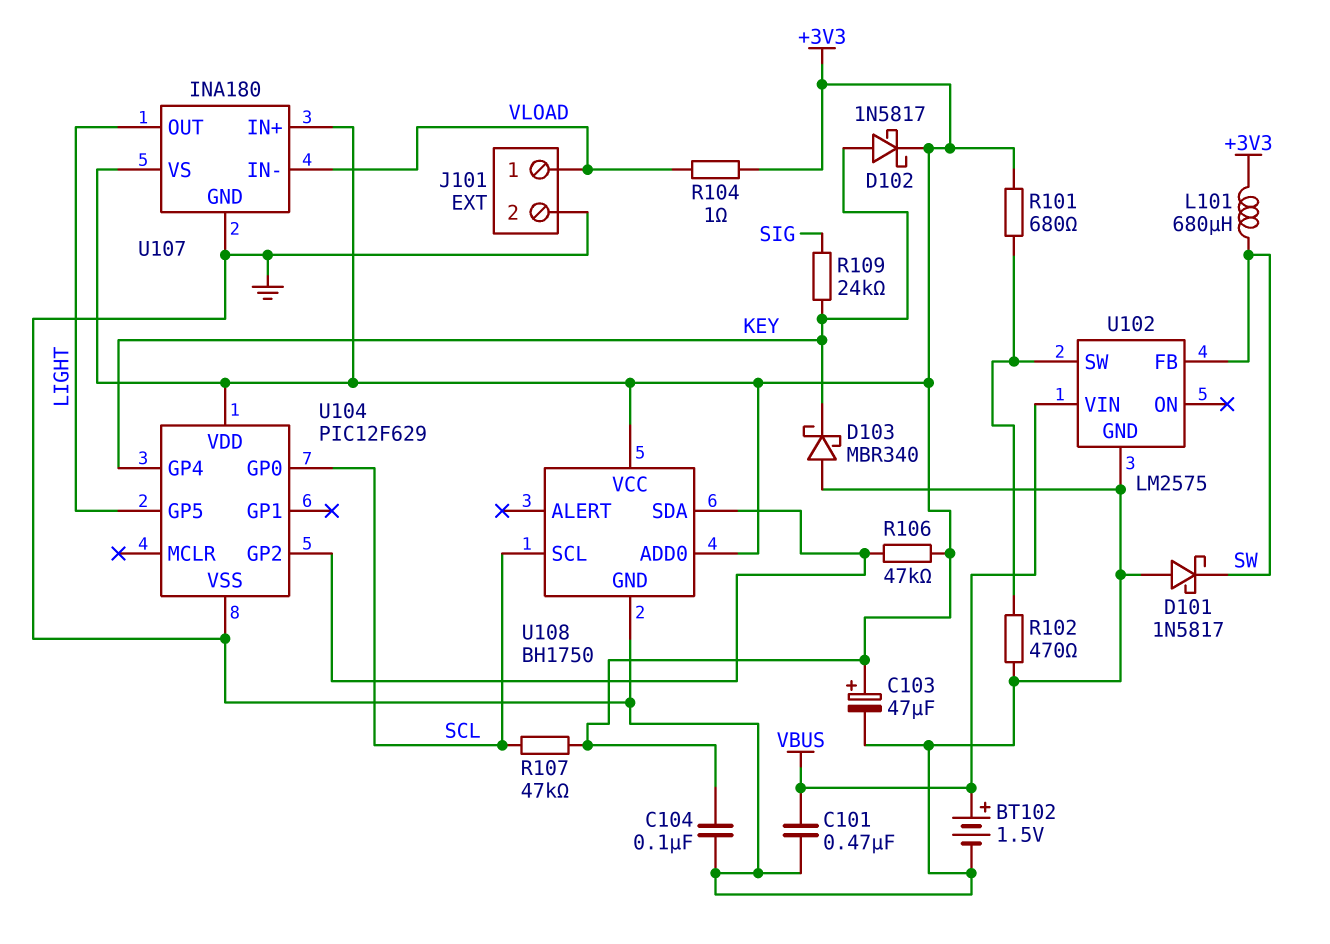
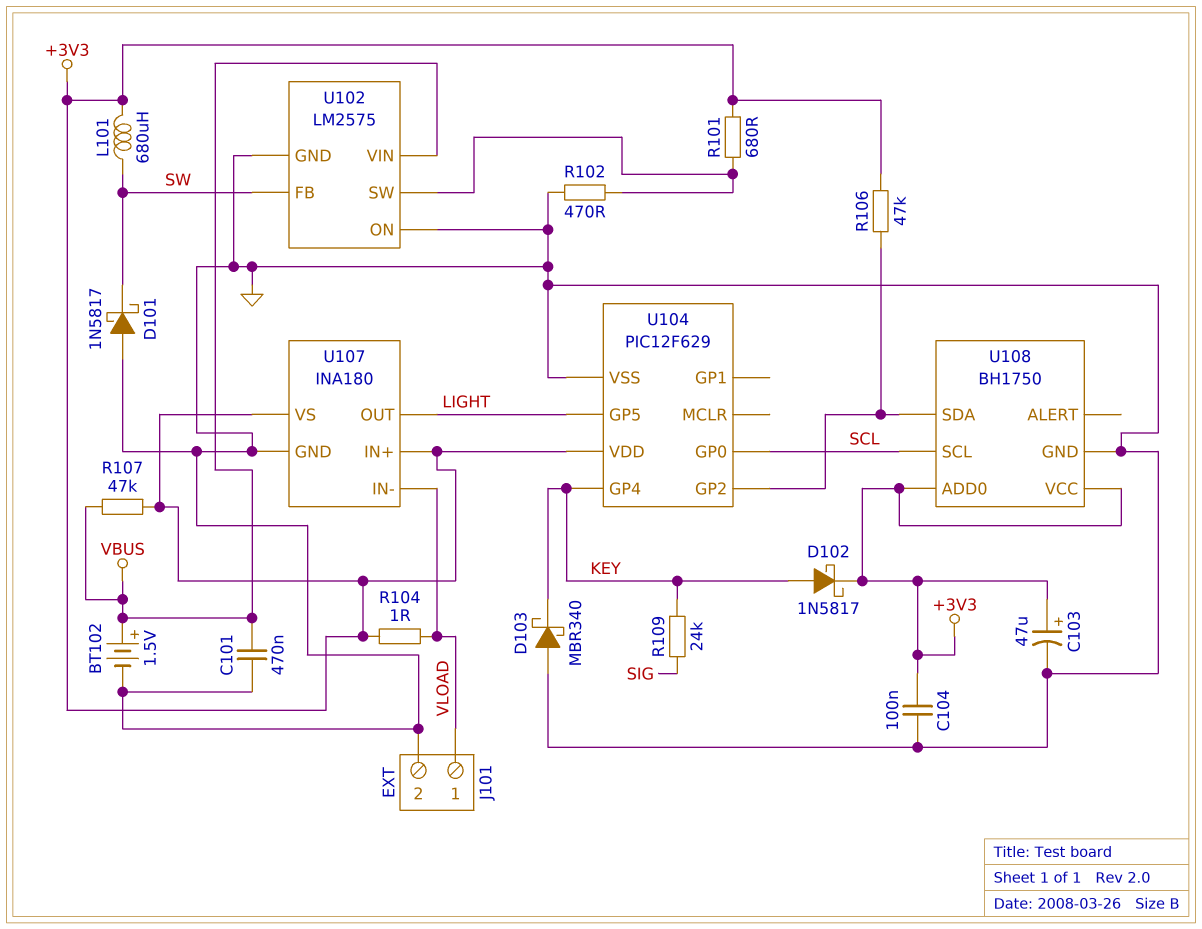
R107: 47k (+3V3, SCL) -> 47k (+3V3, VBUS)
U102 pin ON: none -> GND

